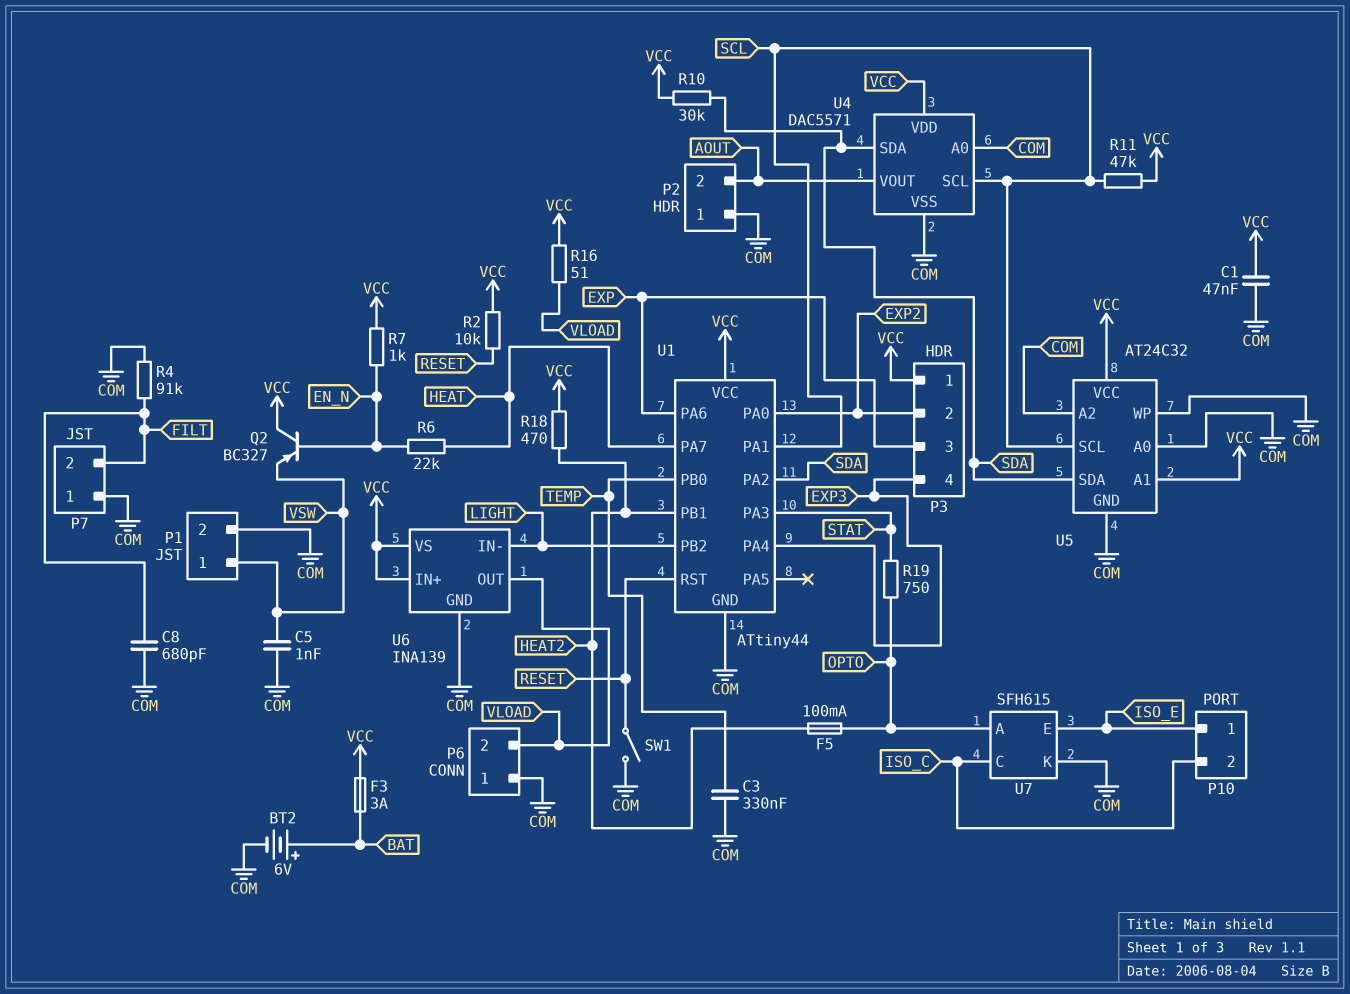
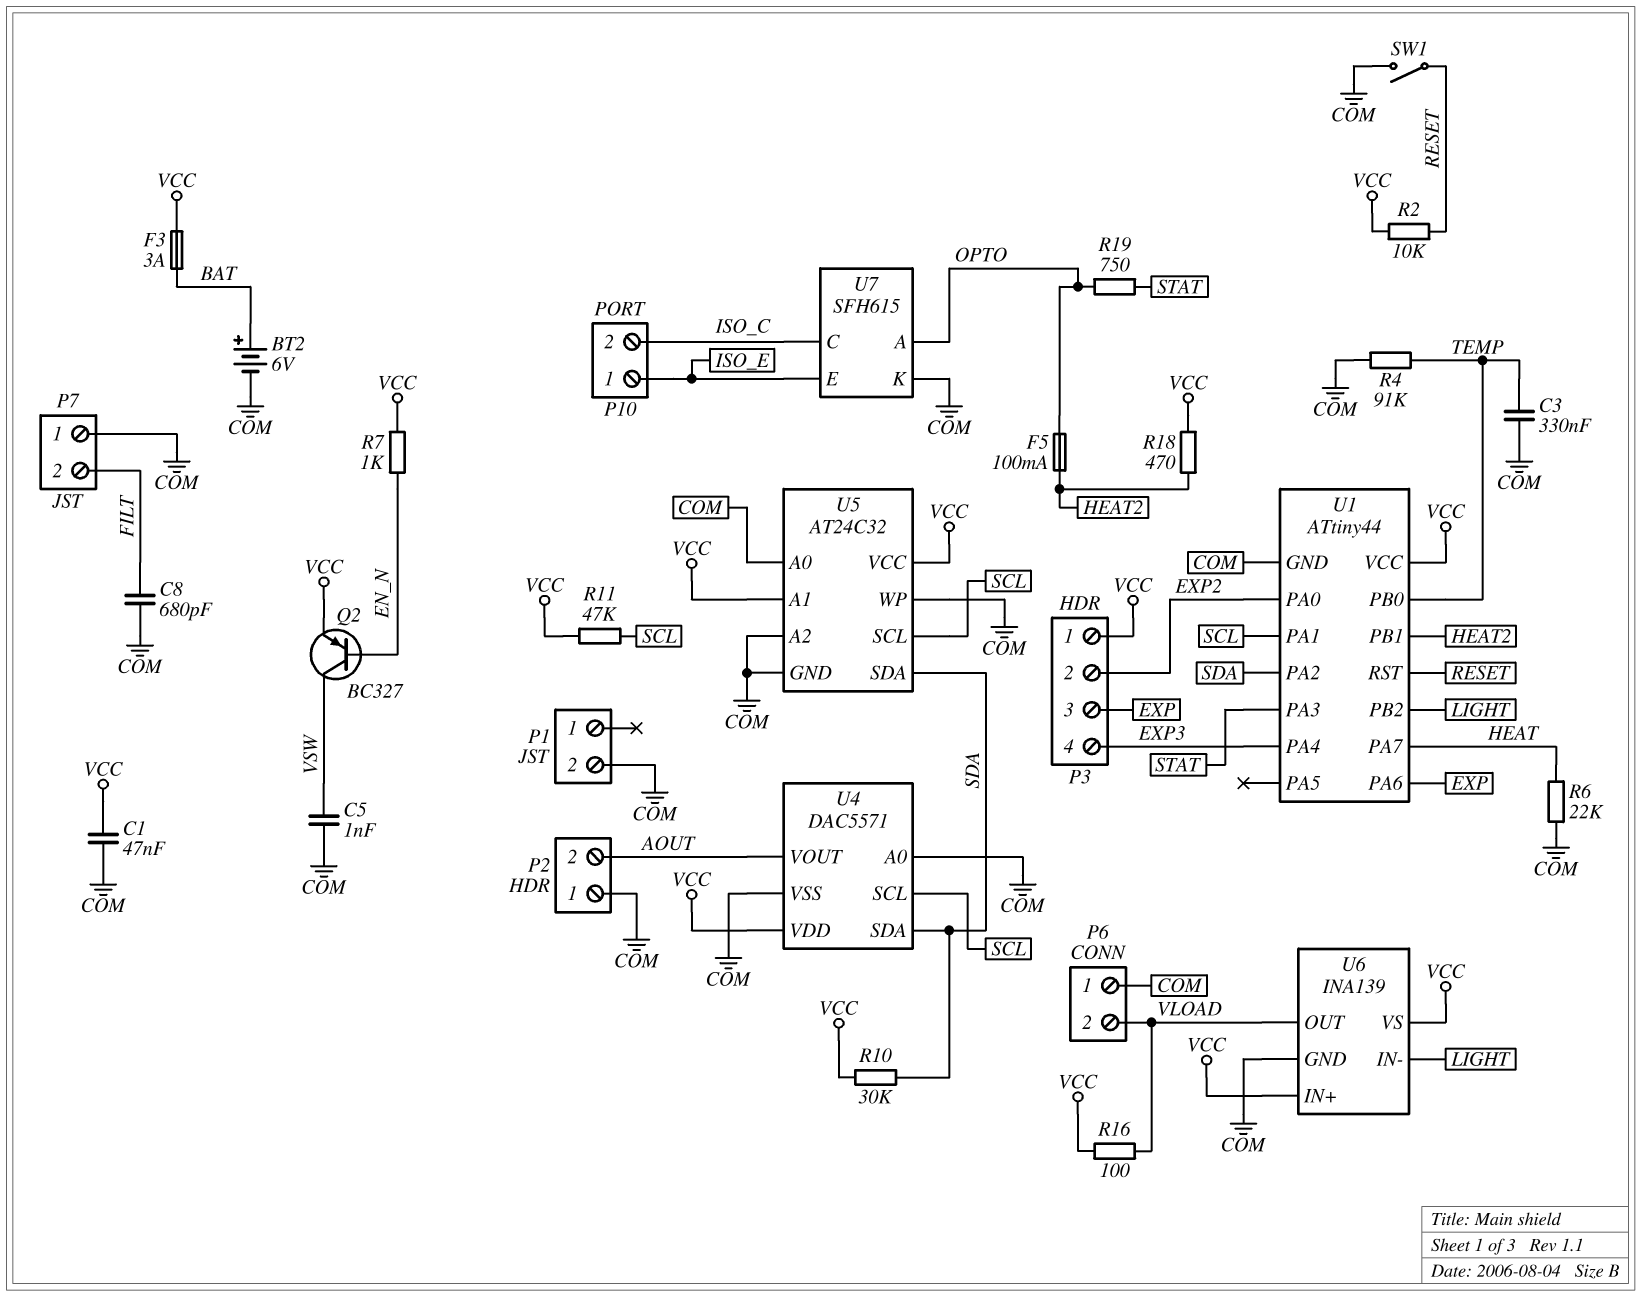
P1 pin 1: VSW -> none
Q2: PNP BC327 (B EN_N, C VCC, E VSW) -> PNP BC327 (B EN_N, C VSW, E VCC)
R4: 91k (COM, FILT) -> 91k (COM, TEMP)
R6: 22k (EN_N, HEAT) -> 22k (COM, HEAT)
R16: 51 (VCC, VLOAD) -> 100 (VCC, VLOAD)

